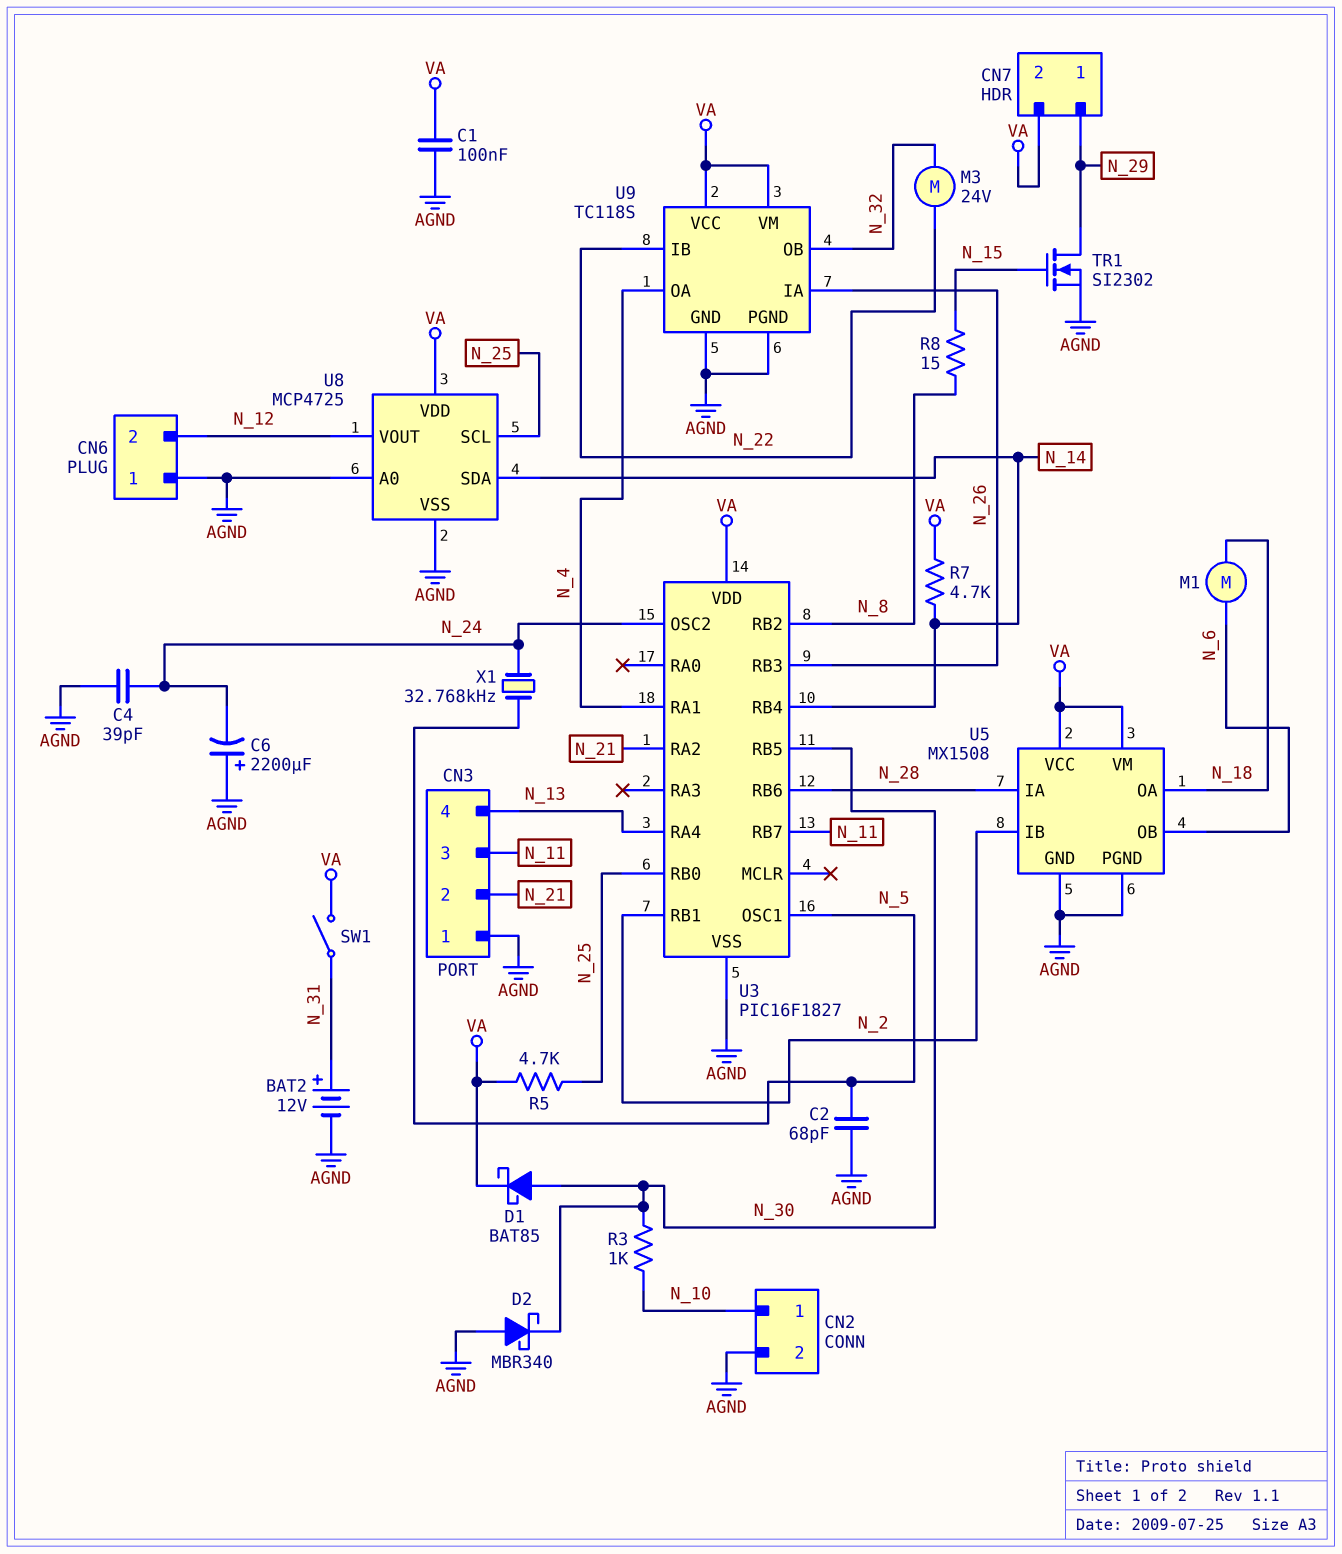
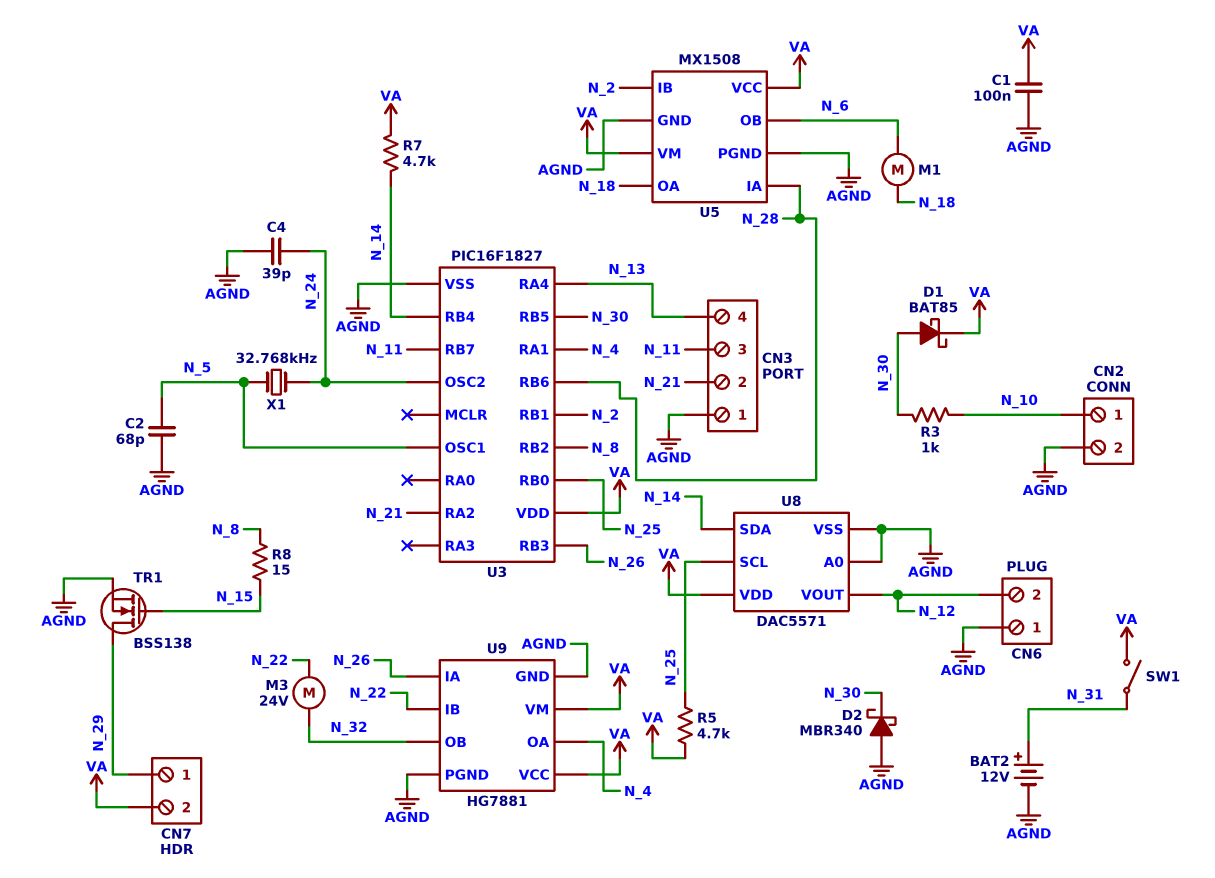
C6: 2200uF (plus AGND, minus N_24) -> none
TR1: NMOS SI2302 (G N_15, D N_29, S AGND) -> NMOS BSS138 (G N_15, D N_29, S AGND)
U8: MCP4725 -> DAC5571
U9: TC118S -> HG7881

